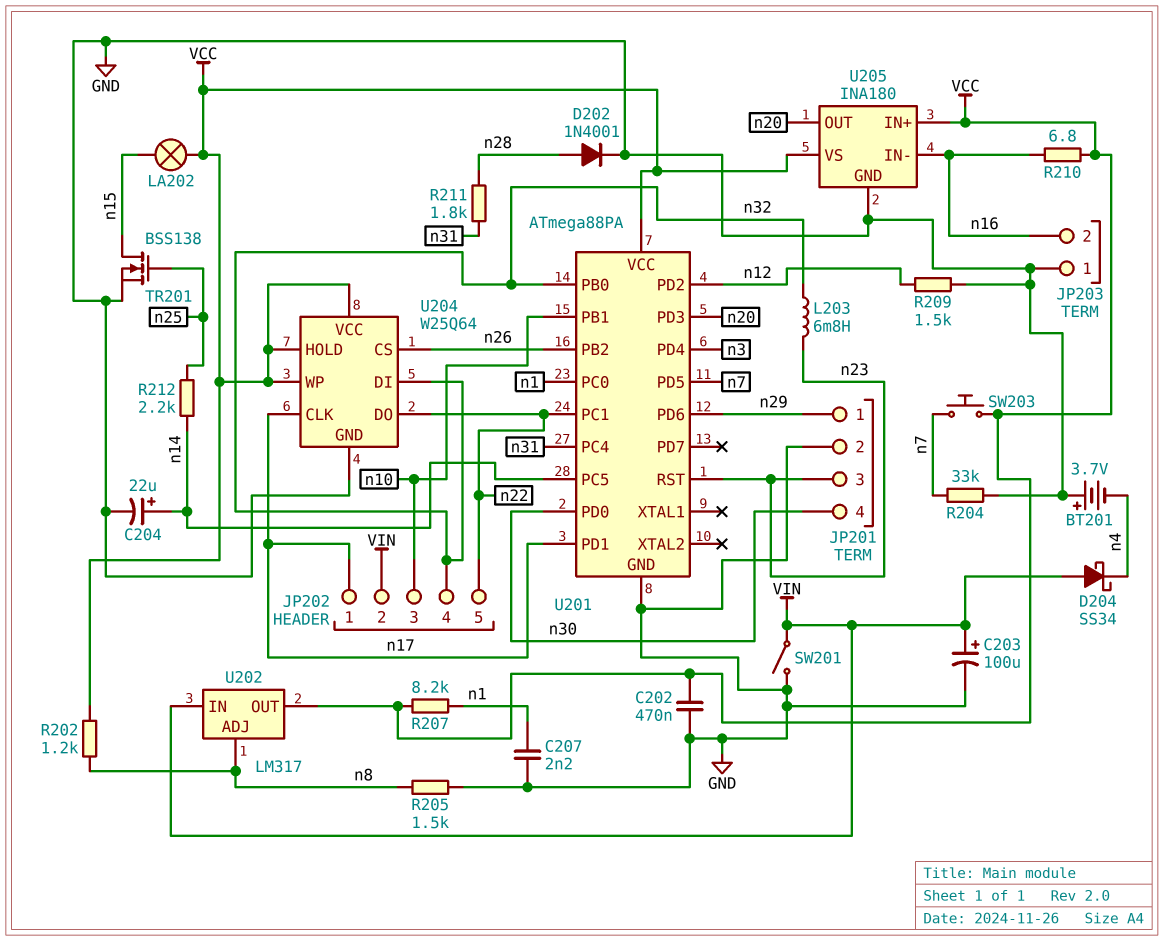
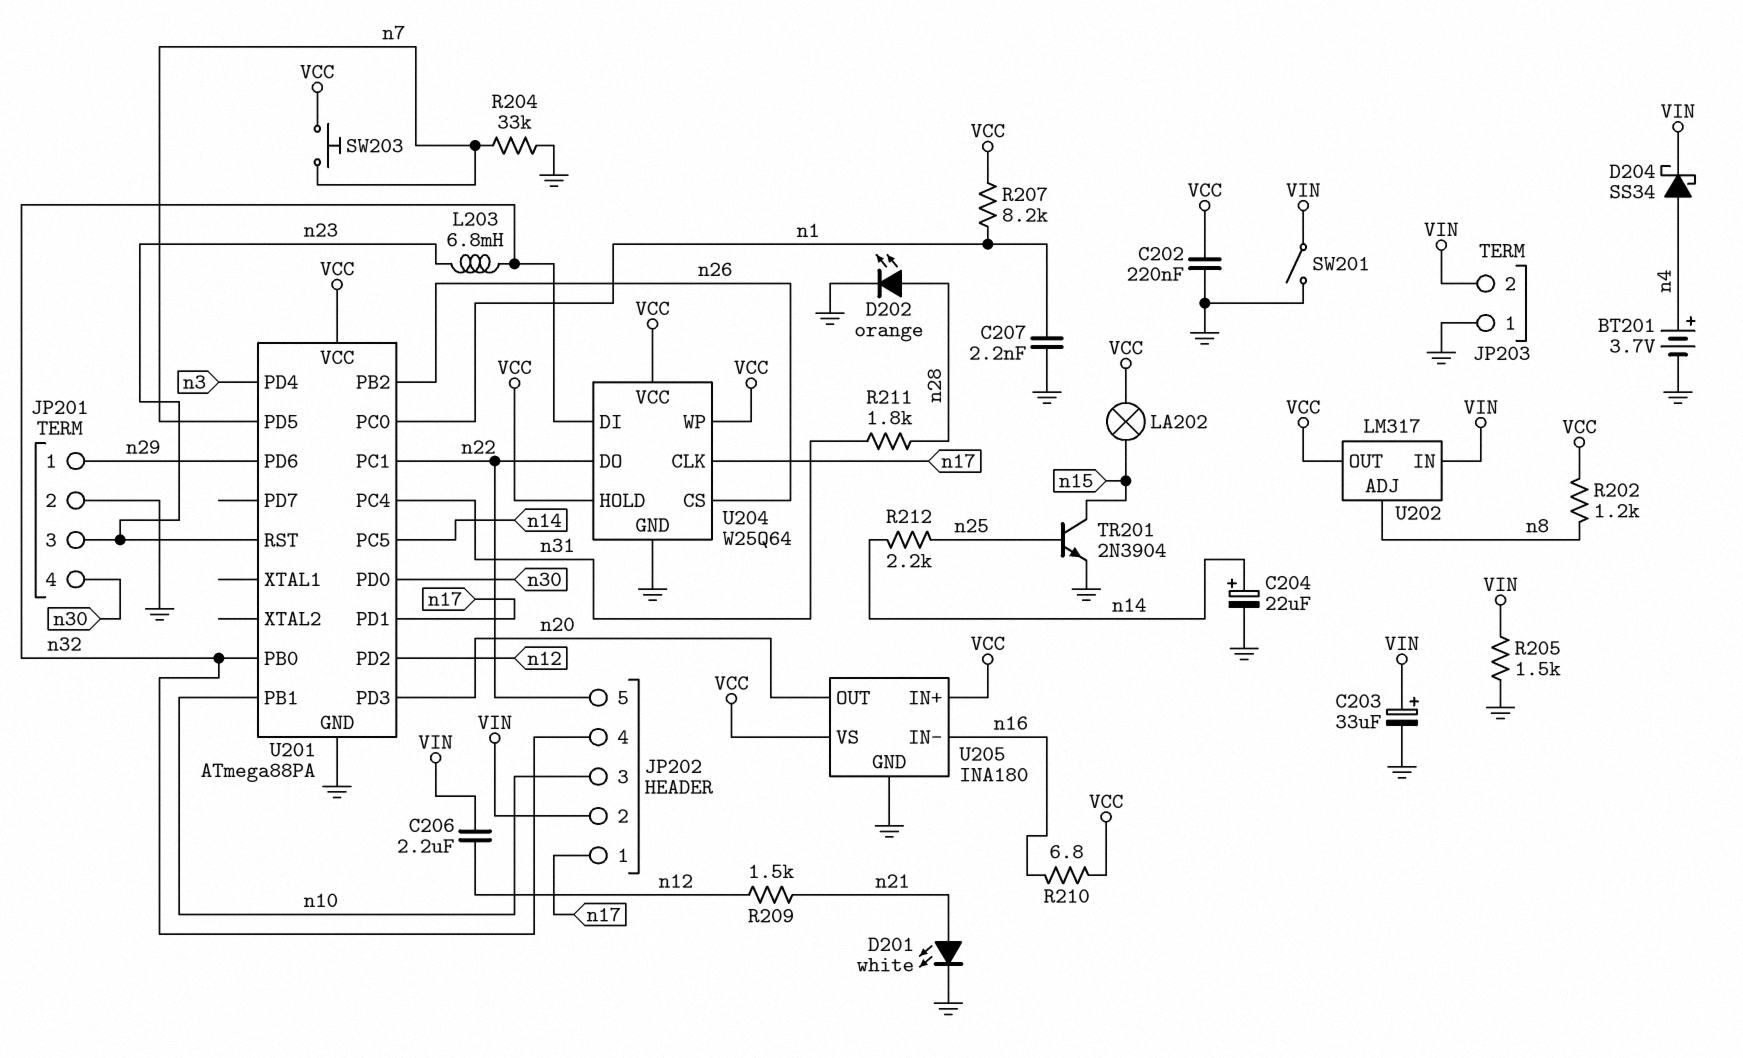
BT201: 3.7V (plus GND, minus n4) -> 3.7V (plus n4, minus GND)
C202: 470nF (GND, VCC) -> 220nF (GND, VCC)
C203: 100uF (plus VIN, minus GND) -> 33uF (plus VIN, minus GND)
C206: none -> 2.2uF (VIN, n12)
D201: none -> LED white (A n21, K GND)
D202: diode 1N4001 (A n28, K GND) -> LED orange (A n28, K GND)
D204: schottky SS34 (A VIN, K n4) -> schottky SS34 (A n4, K VIN)
JP203 pin 2: n16 -> VIN
R205: 1.5k (GND, n8) -> 1.5k (GND, VIN)
R209: 1.5k (GND, n12) -> 1.5k (n12, n21)
TR201: NMOS BSS138 (G n25, D n15, S GND) -> NPN 2N3904 (B n25, C n15, E GND)

